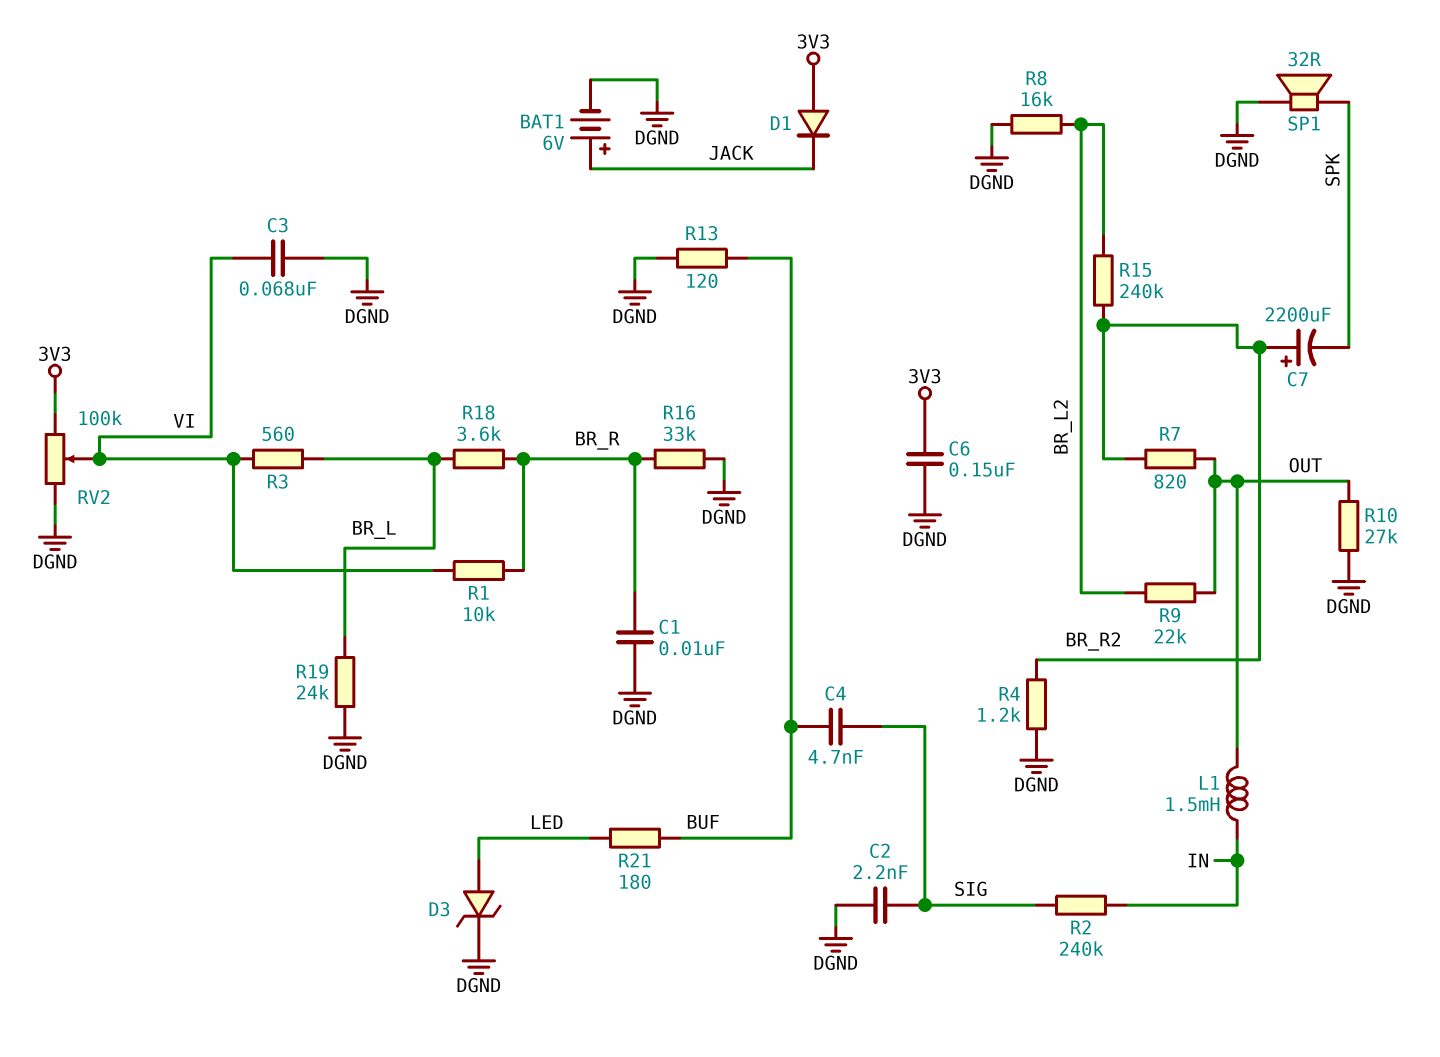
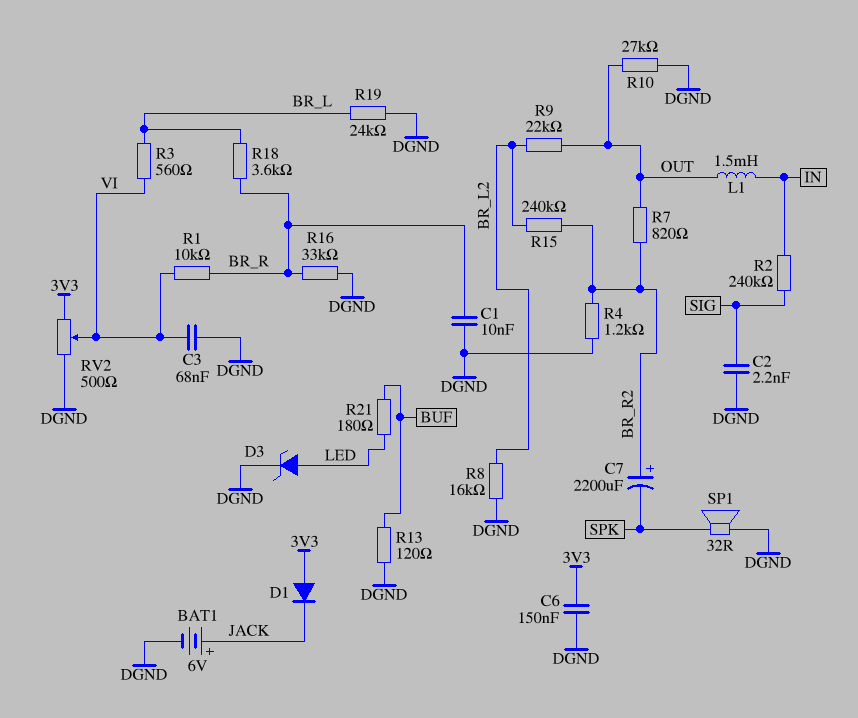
C4: 4.7nF (BUF, SIG) -> none
RV2: 100k (3V3, DGND, wiper VI) -> 500 (3V3, DGND, wiper VI)

